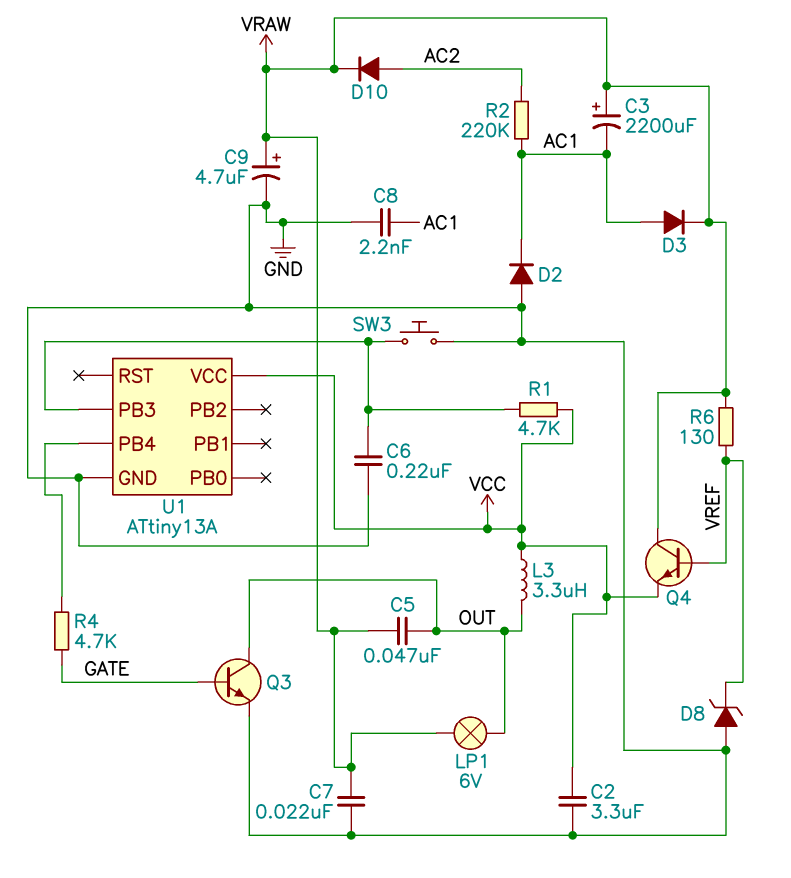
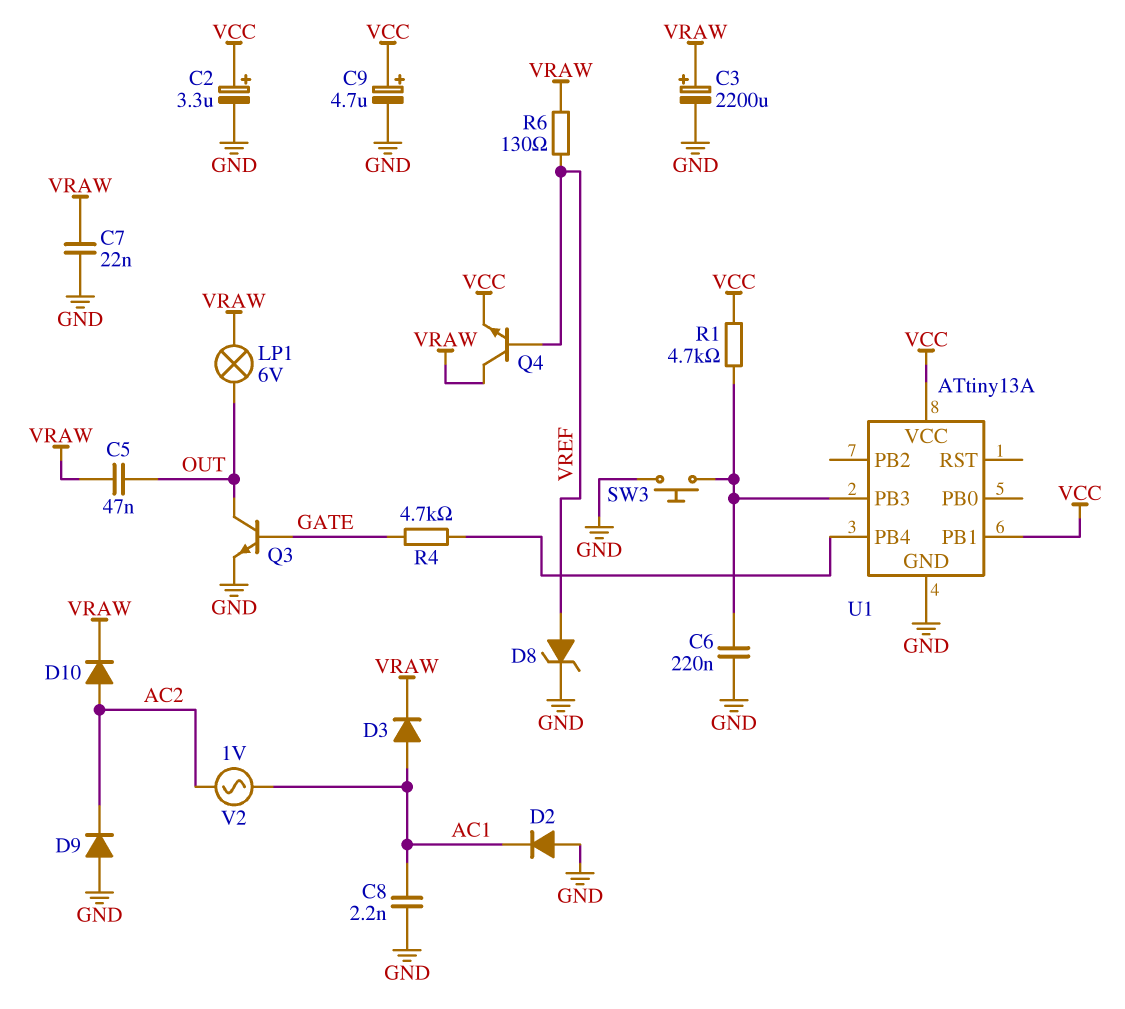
C2: 3.3uF (GND, VCC) -> 3.3uF (plus VCC, minus GND)
C3: 2200uF (plus VRAW, minus AC1) -> 2200uF (plus VRAW, minus GND)
C9: 4.7uF (plus VRAW, minus GND) -> 4.7uF (plus VCC, minus GND)
D8: zener (A GND, K VREF) -> zener (A VREF, K GND)
D9: none -> diode (A GND, K AC2)
L3: 3.3uH (OUT, VCC) -> none
R2: 220k (AC1, AC2) -> none
U1 pin PB1: none -> VCC
V2: none -> AC 1V (AC1, AC2)

